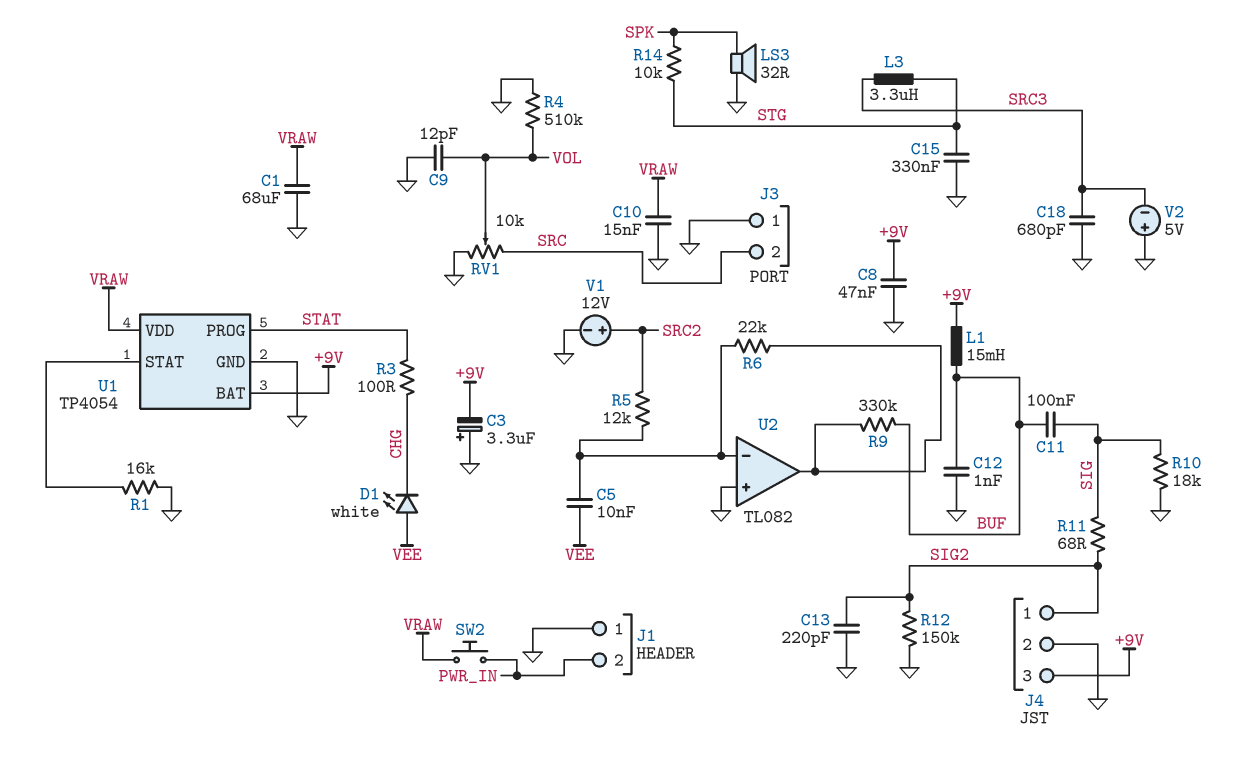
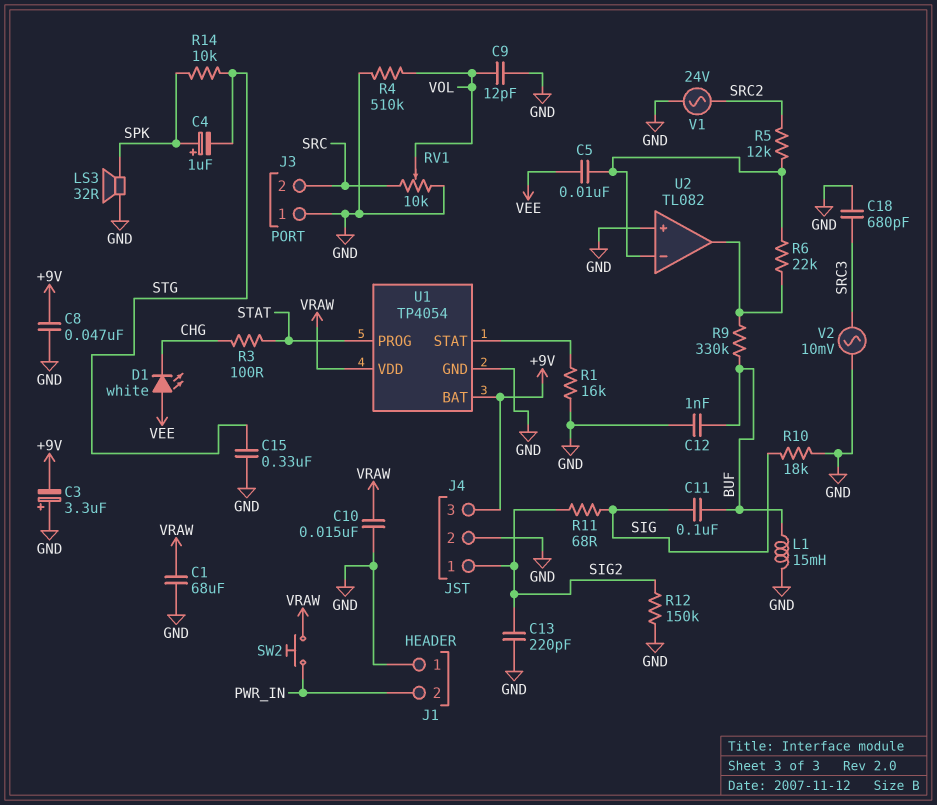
C4: none -> 1uF (plus SPK, minus STG)
L1: 15mH (+9V, BUF) -> 15mH (BUF, GND)
L3: 3.3uH (SRC3, STG) -> none
V1: 12V (plus SRC2, minus GND) -> AC 24V (GND, SRC2)
V2: 5V (plus GND, minus SRC3) -> AC 10mV (GND, SRC3)

